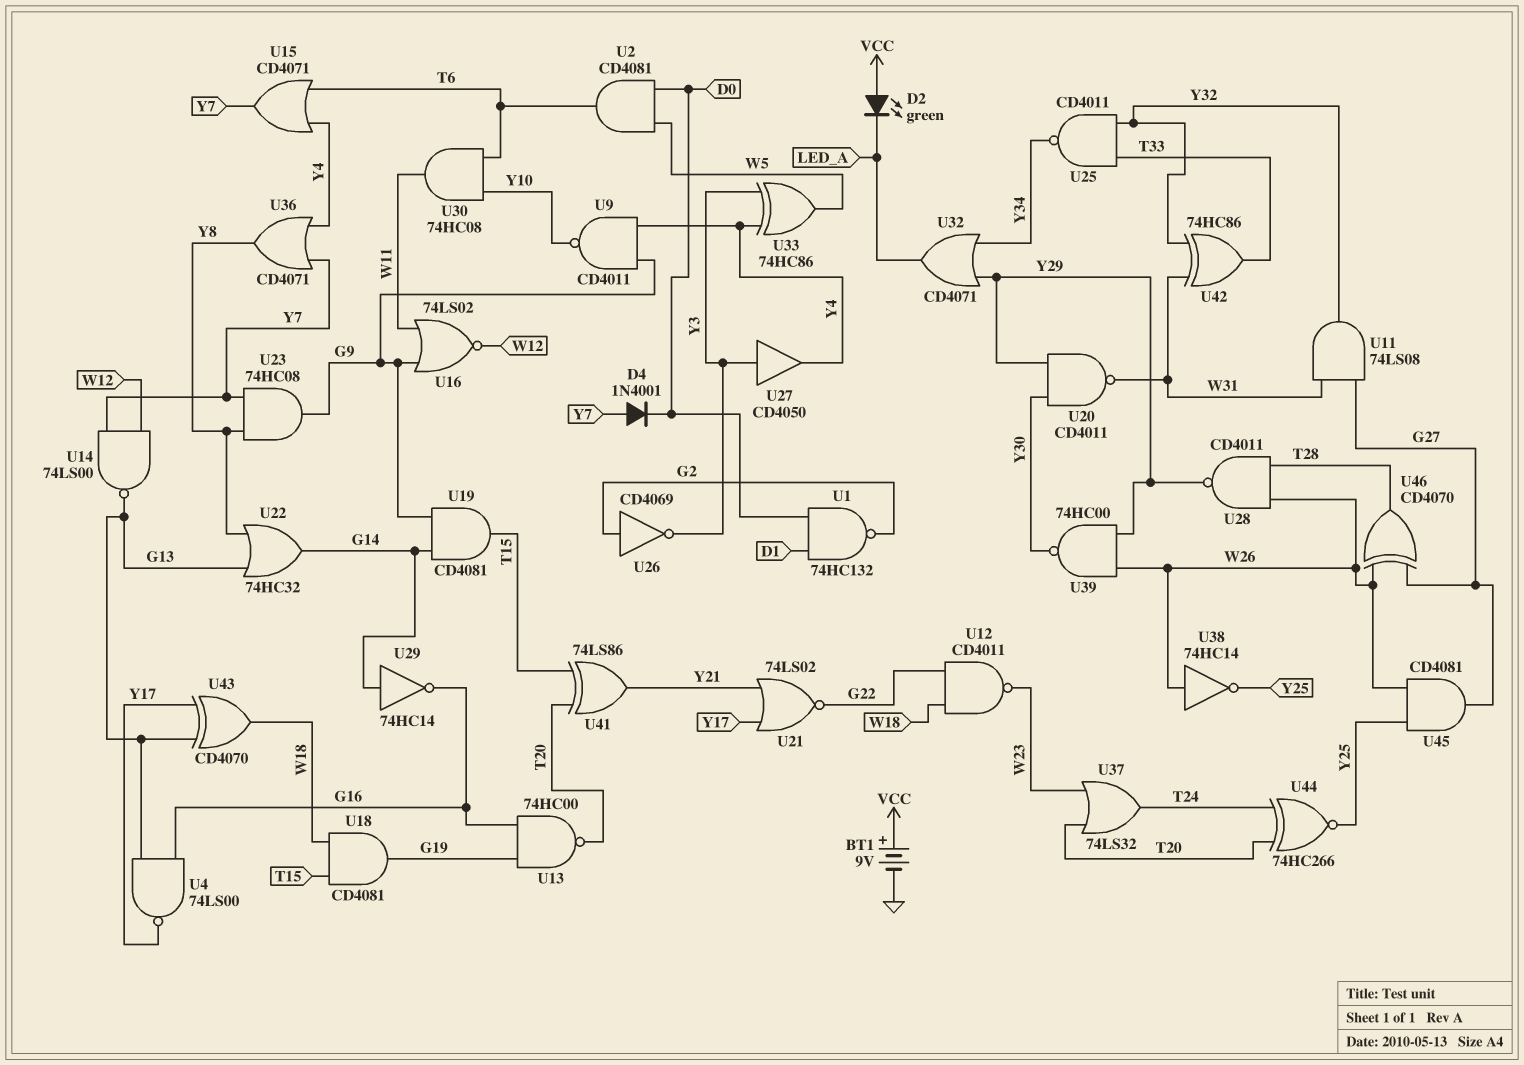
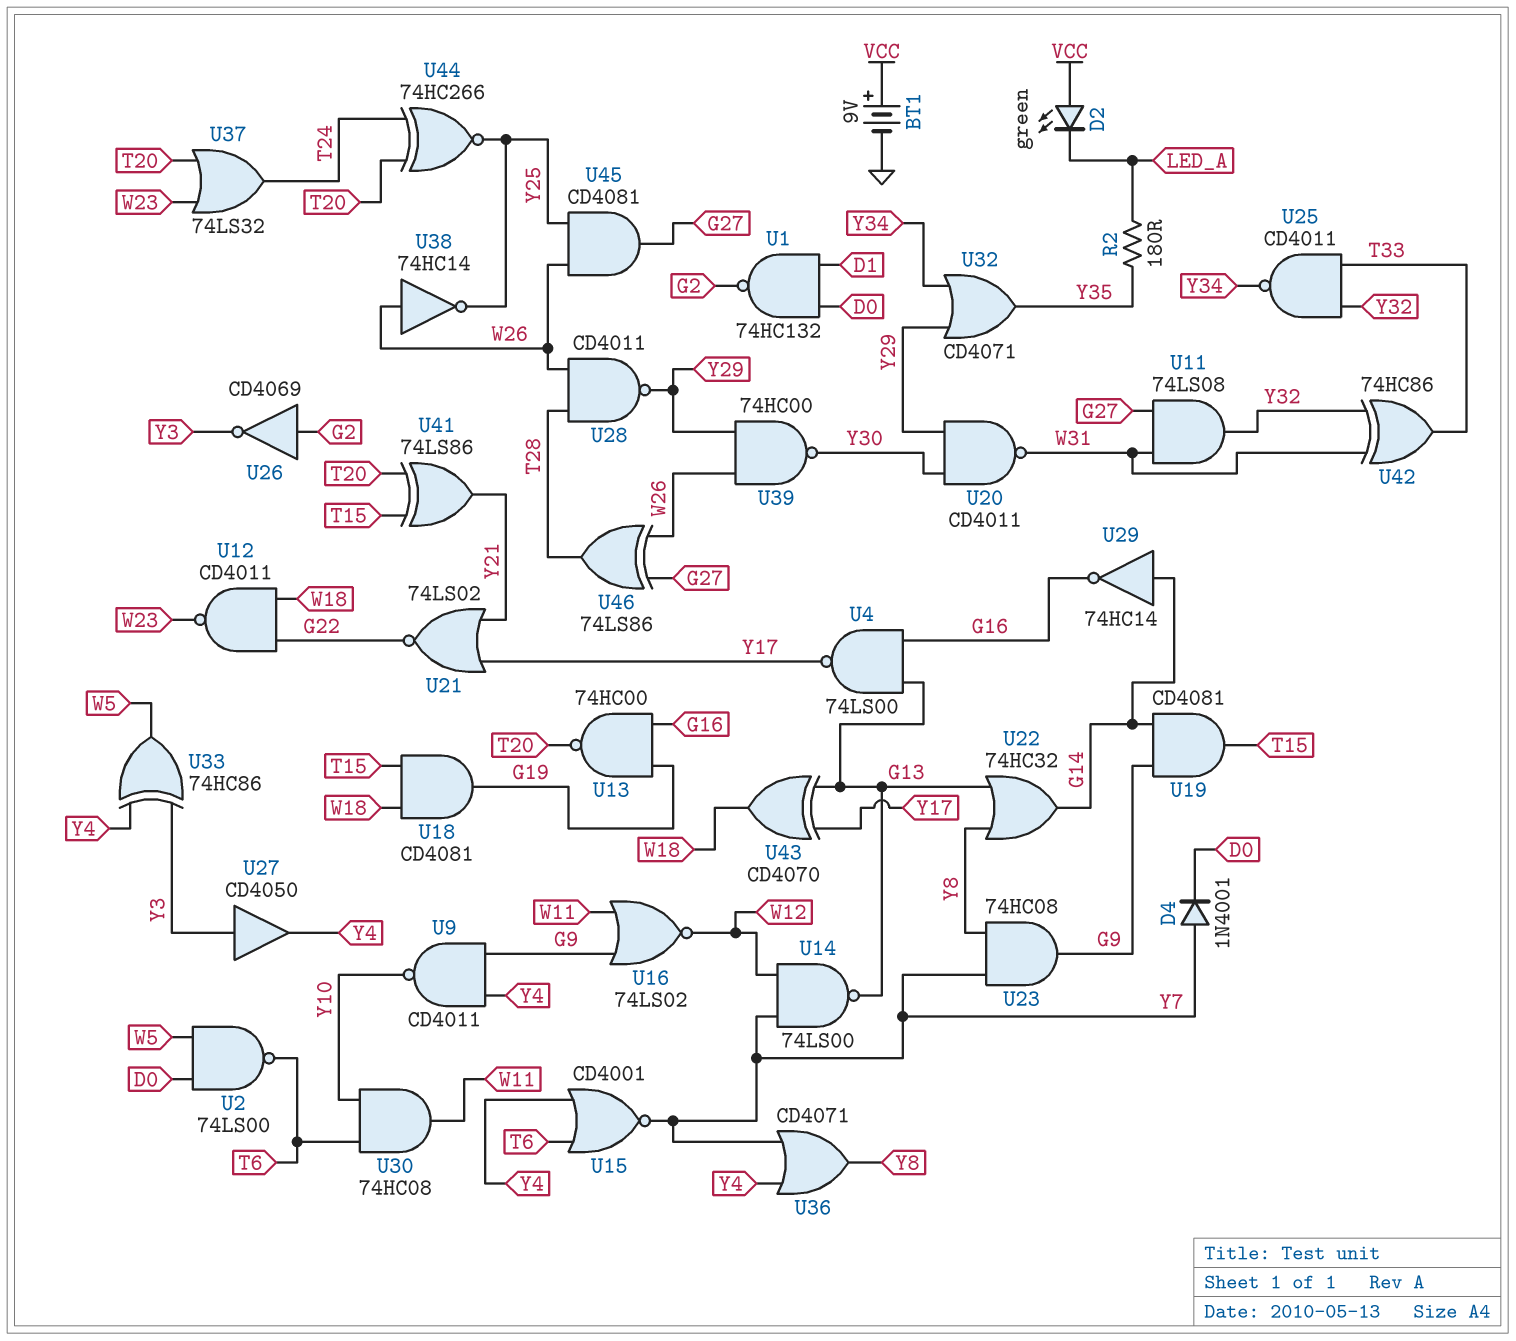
R2: none -> 180 (LED_A, Y35)
U2: AND CD4081 (in D0, in W5, out T6) -> NAND 74LS00 (in D0, in W5, out T6)
U15: OR CD4071 (in T6, in Y4, out Y7) -> NOR CD4001 (in T6, in Y4, out Y7)
U32: OR CD4071 (in Y29, in Y34, out LED_A) -> OR CD4071 (in Y29, in Y34, out Y35)
U46: XOR CD4070 (in G27, in W26, out T28) -> XOR 74LS86 (in G27, in W26, out T28)

